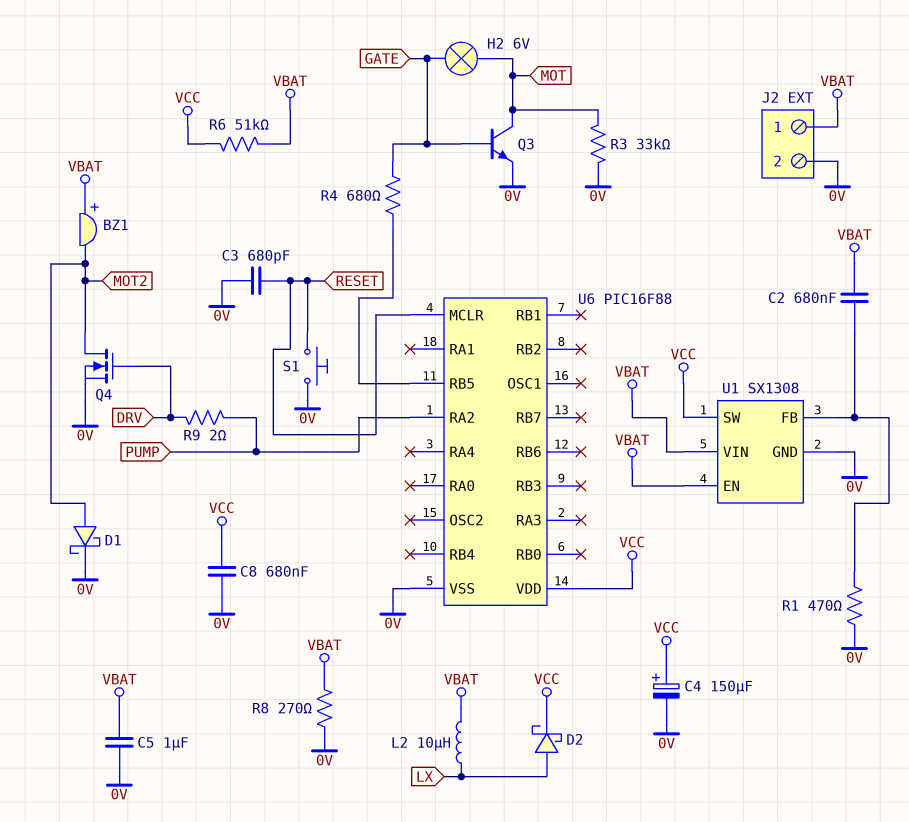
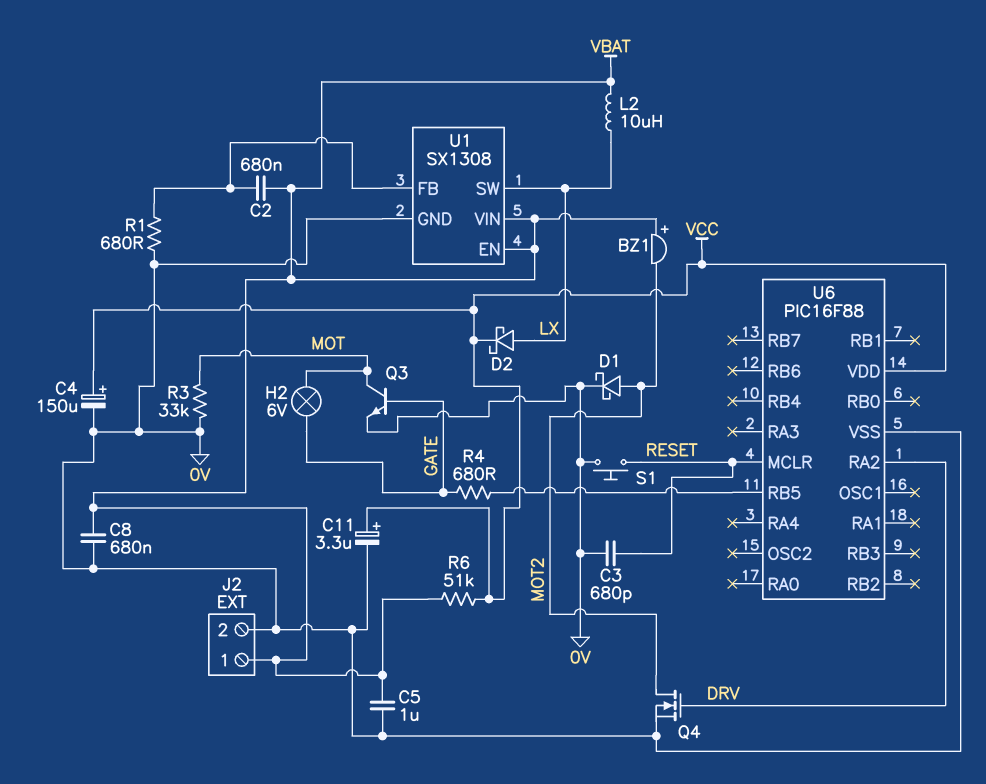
C8: 680nF (0V, VCC) -> 680nF (0V, VBAT)
C11: none -> 3.3uF (plus VCC, minus 0V)
R1: 470 (0V, U1/FB) -> 680 (0V, U1/FB)
R8: 270 (0V, VBAT) -> none
R9: 2 (DRV, PUMP) -> none
U1 pin SW: VCC -> LX
U6 pin RA2: PUMP -> DRV

